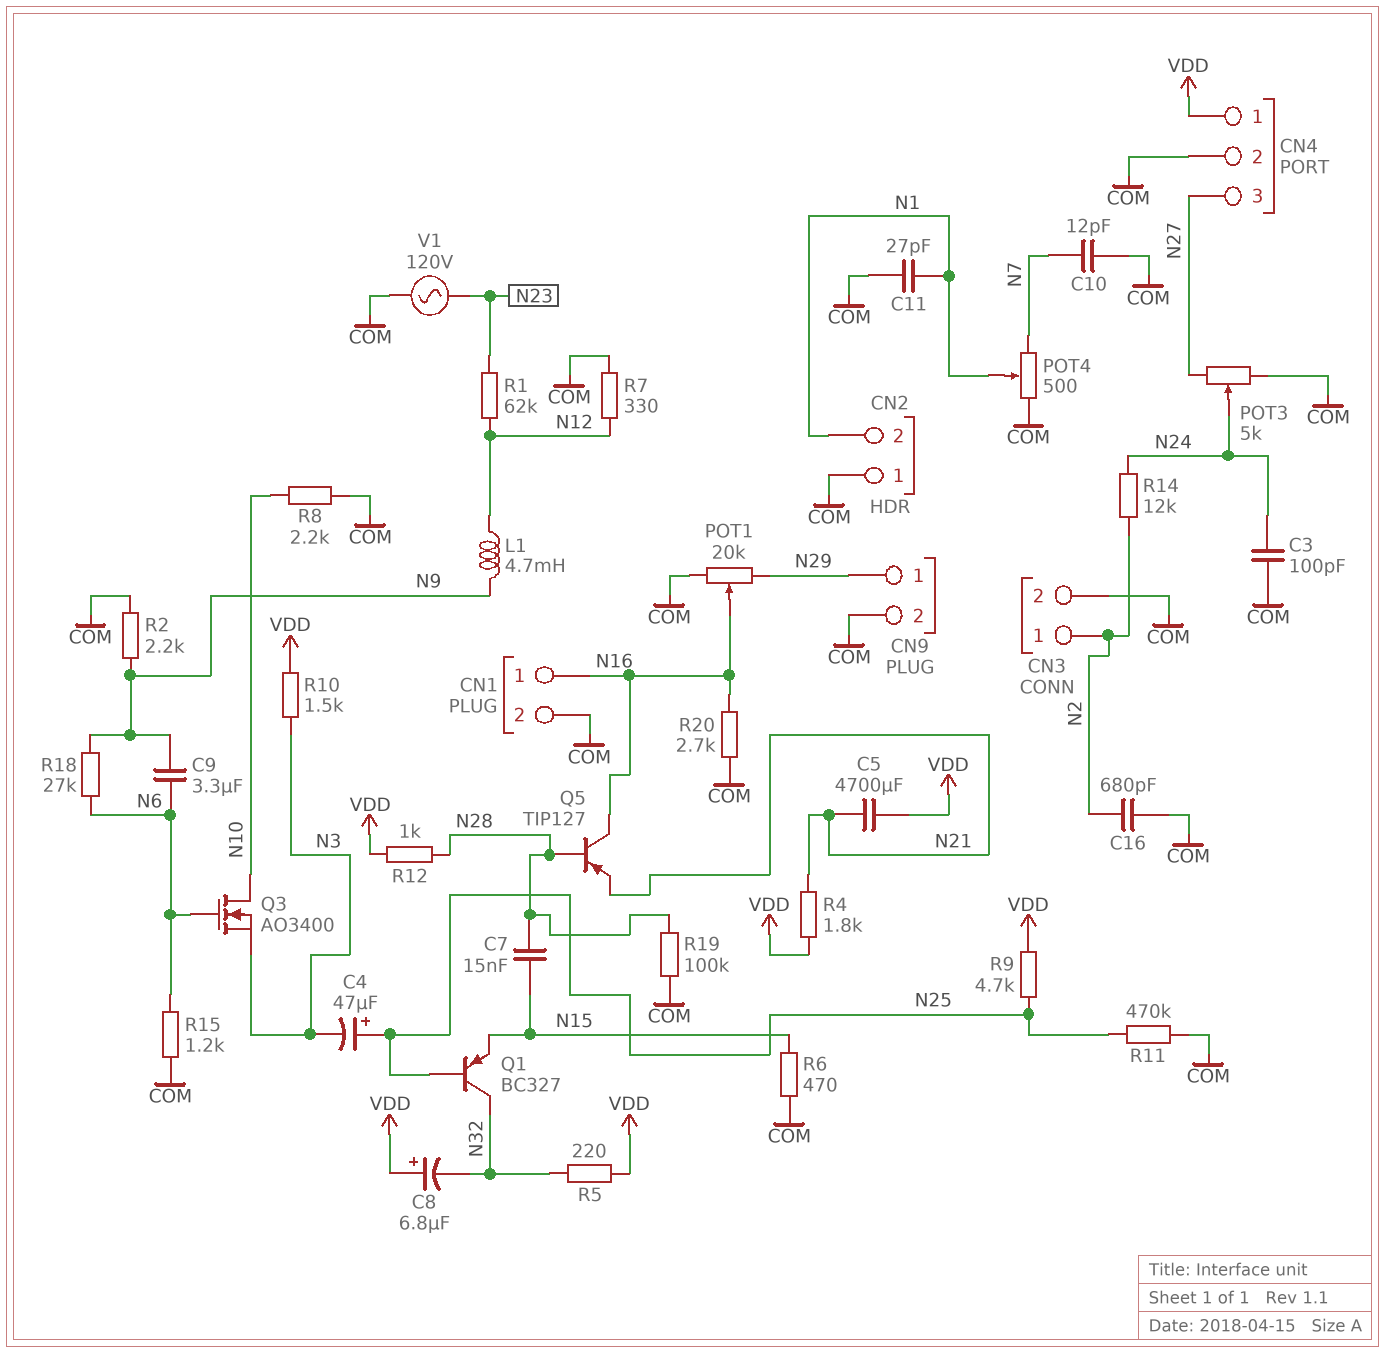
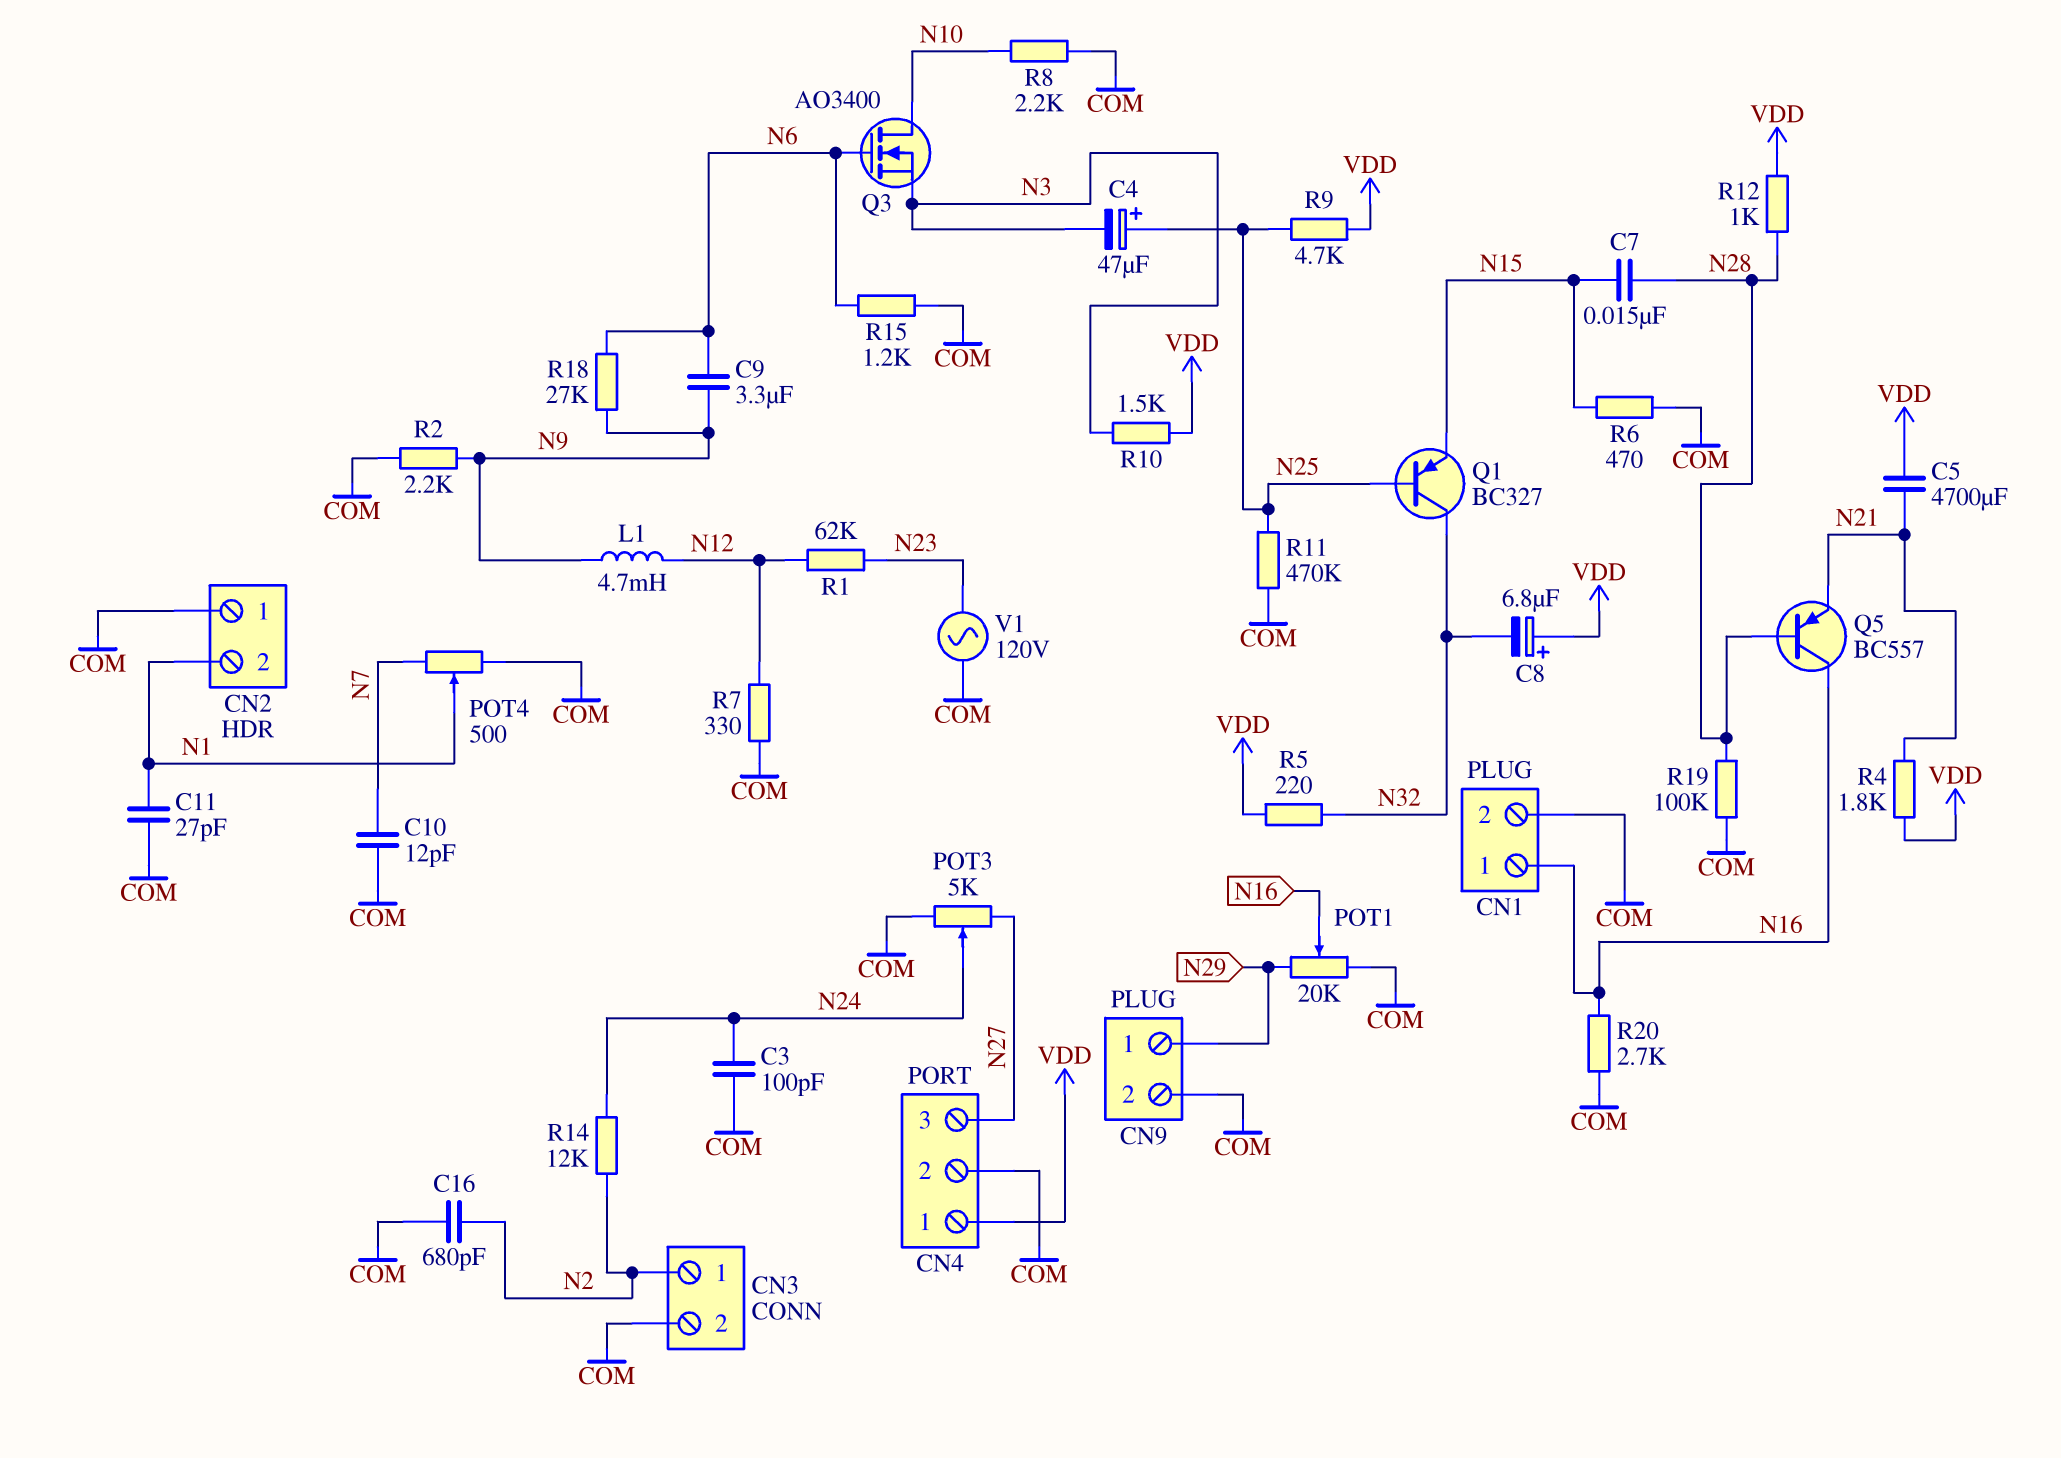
Q5: PNP TIP127 (B N28, C N16, E N21) -> PNP BC557 (B N28, C N16, E N21)

